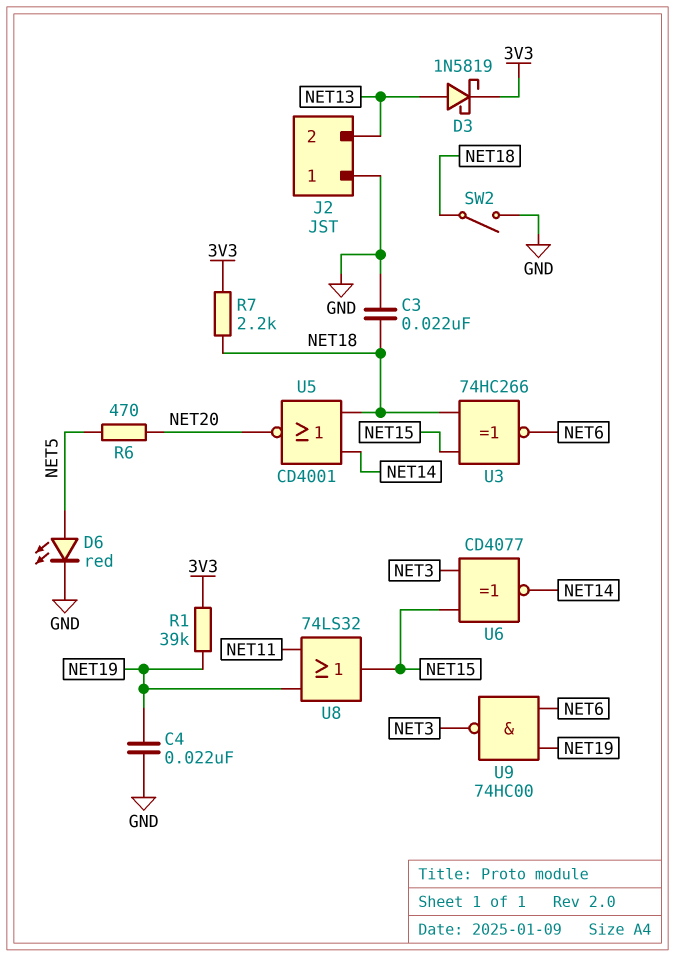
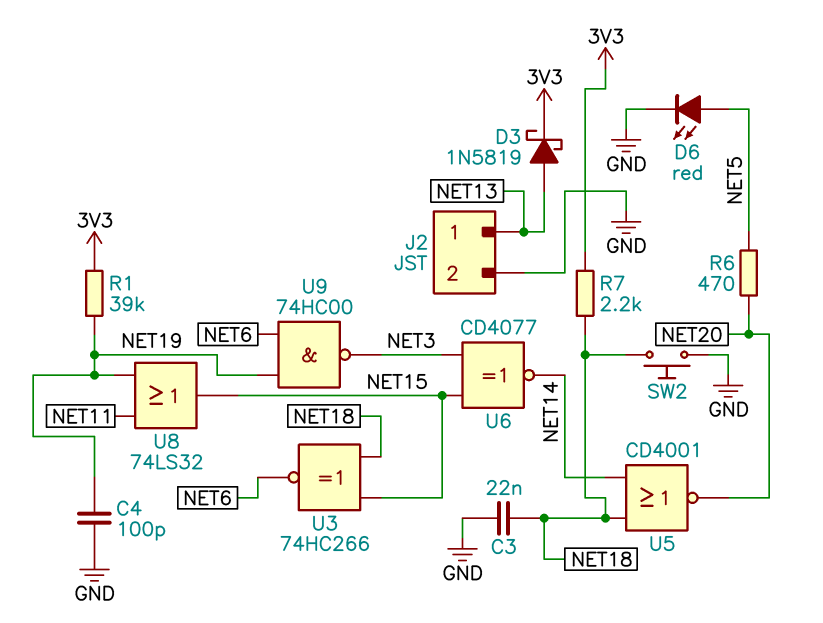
C4: 22nF (GND, NET19) -> 100pF (GND, NET19)
J2 pin 1: GND -> NET13
J2 pin 2: NET13 -> GND
SW2: switch (GND, NET18) -> button (GND, NET18)

